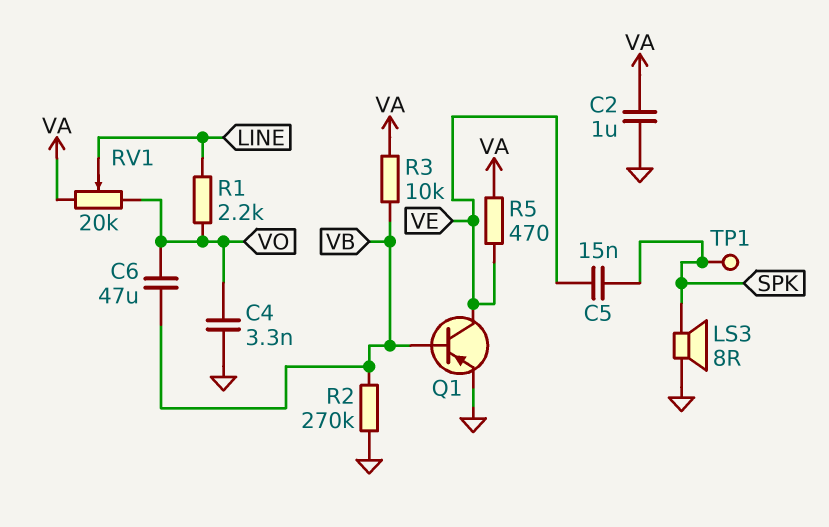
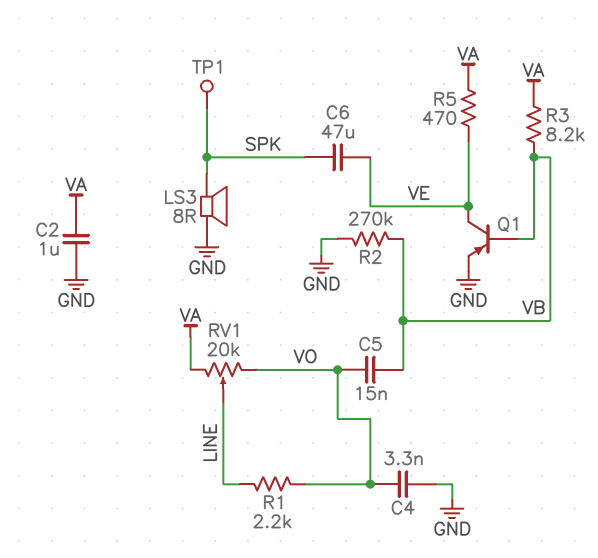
C5: 15nF (SPK, VE) -> 15nF (VB, VO)
C6: 47uF (VB, VO) -> 47uF (SPK, VE)
R3: 10k (VA, VB) -> 8.2k (VA, VB)

